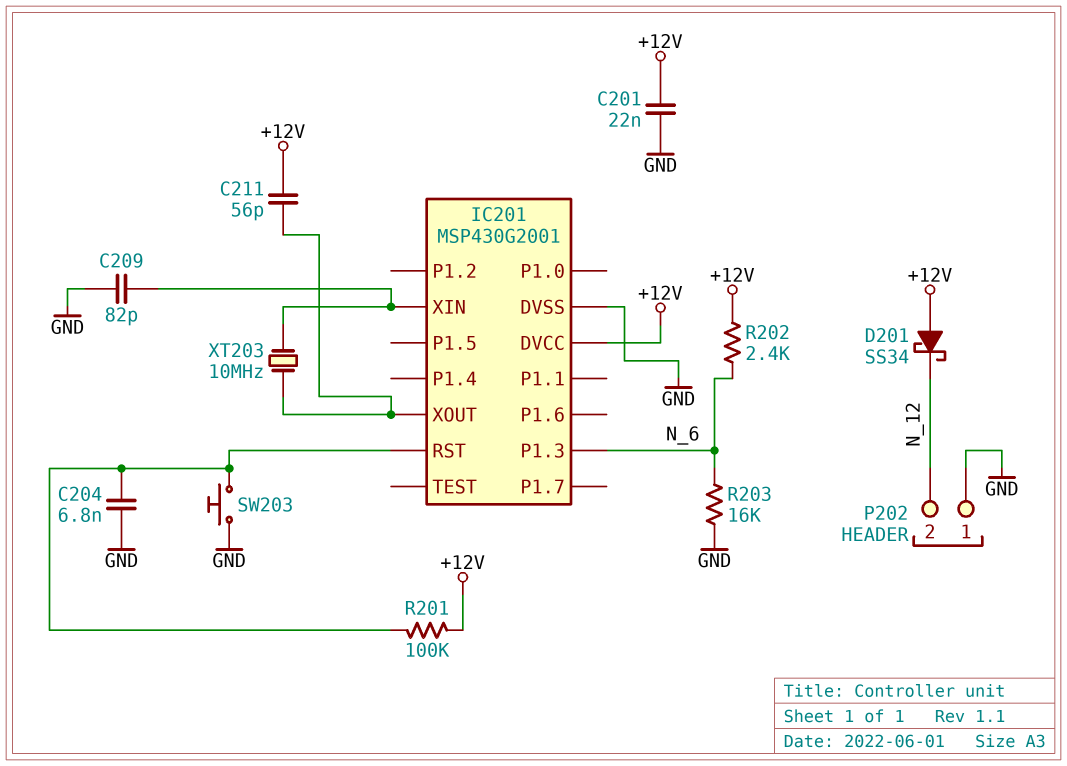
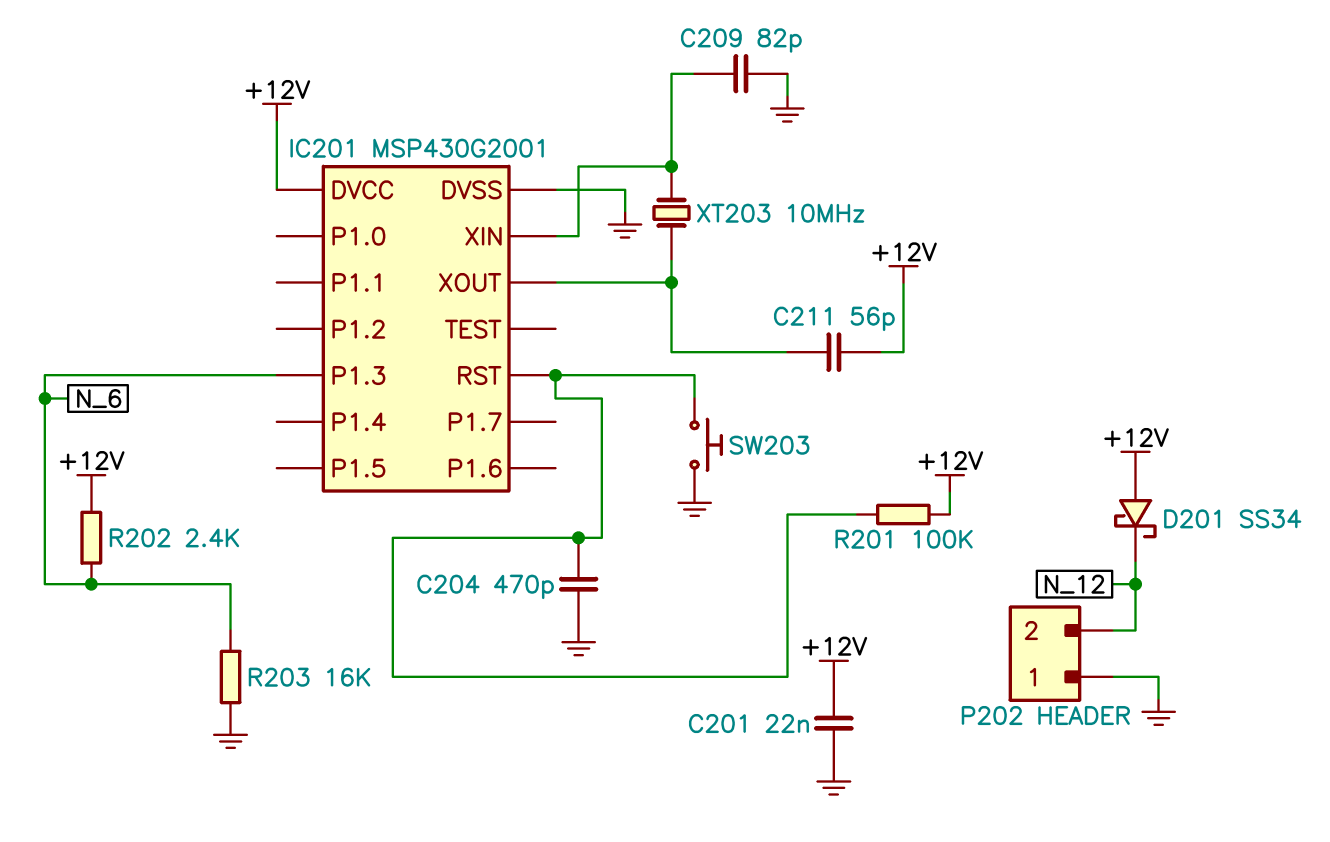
C204: 6.8nF (GND, IC201/RST) -> 470pF (GND, IC201/RST)

